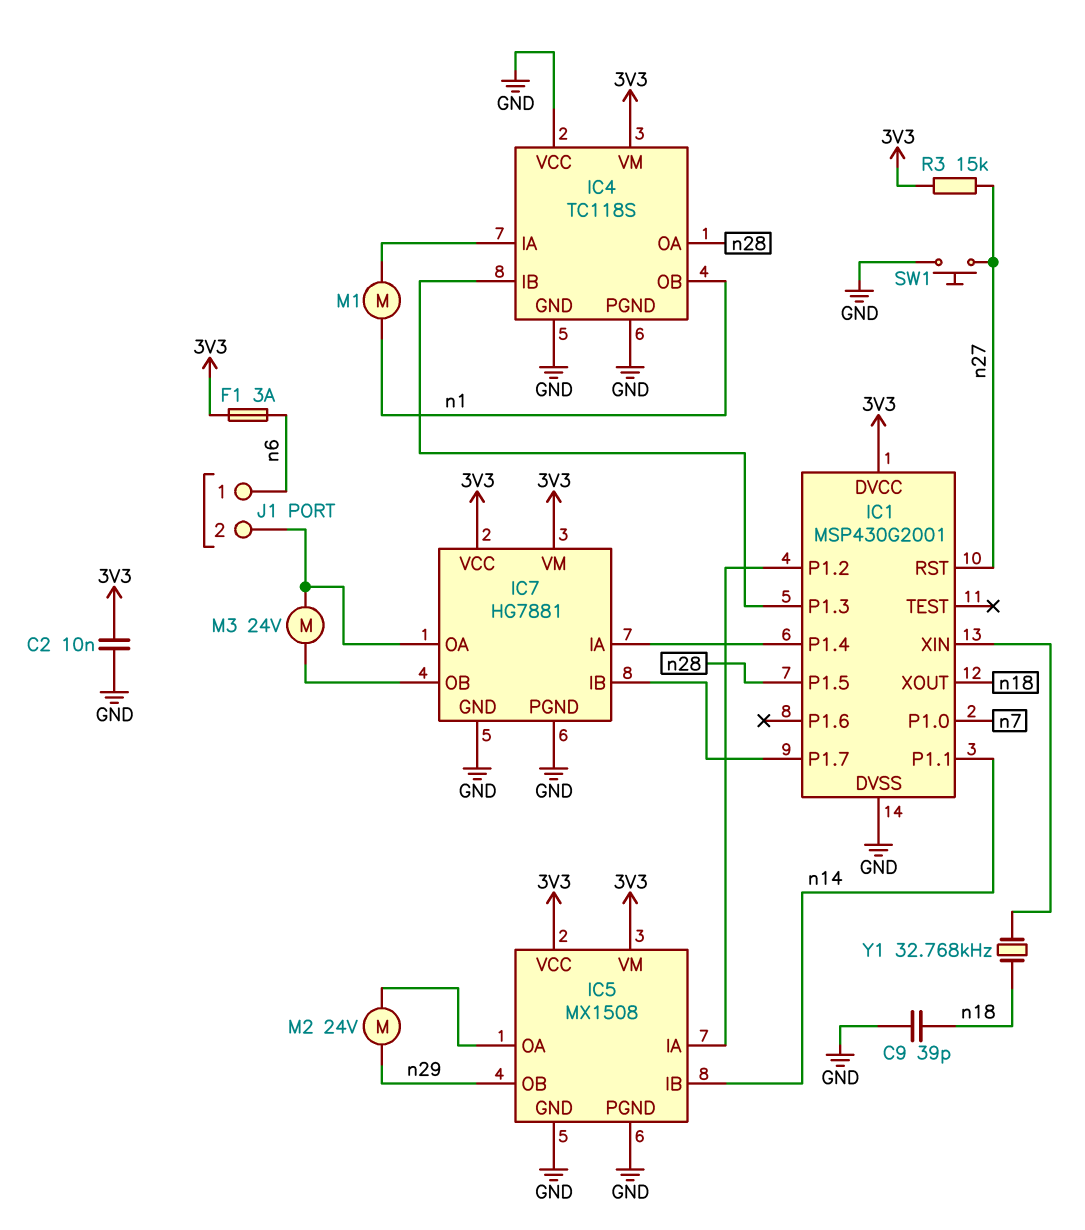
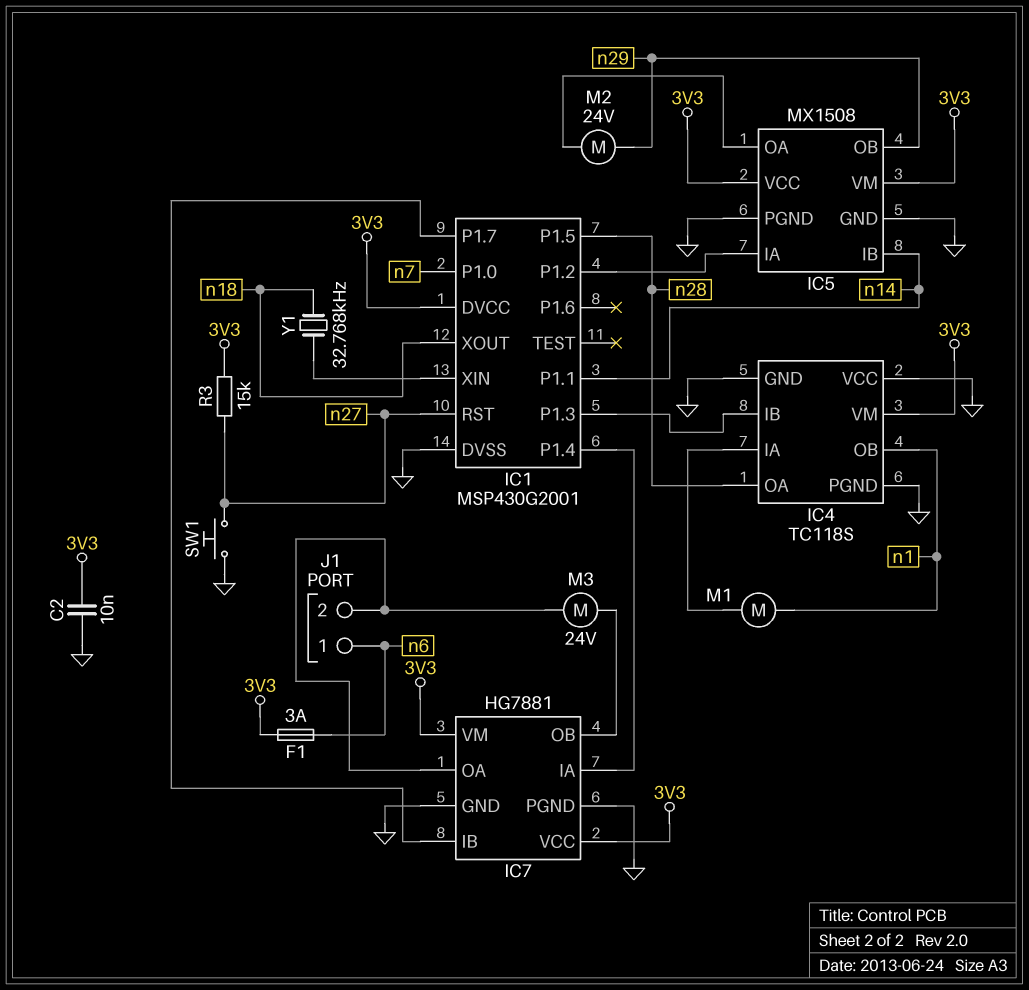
C9: 39pF (GND, n18) -> none

